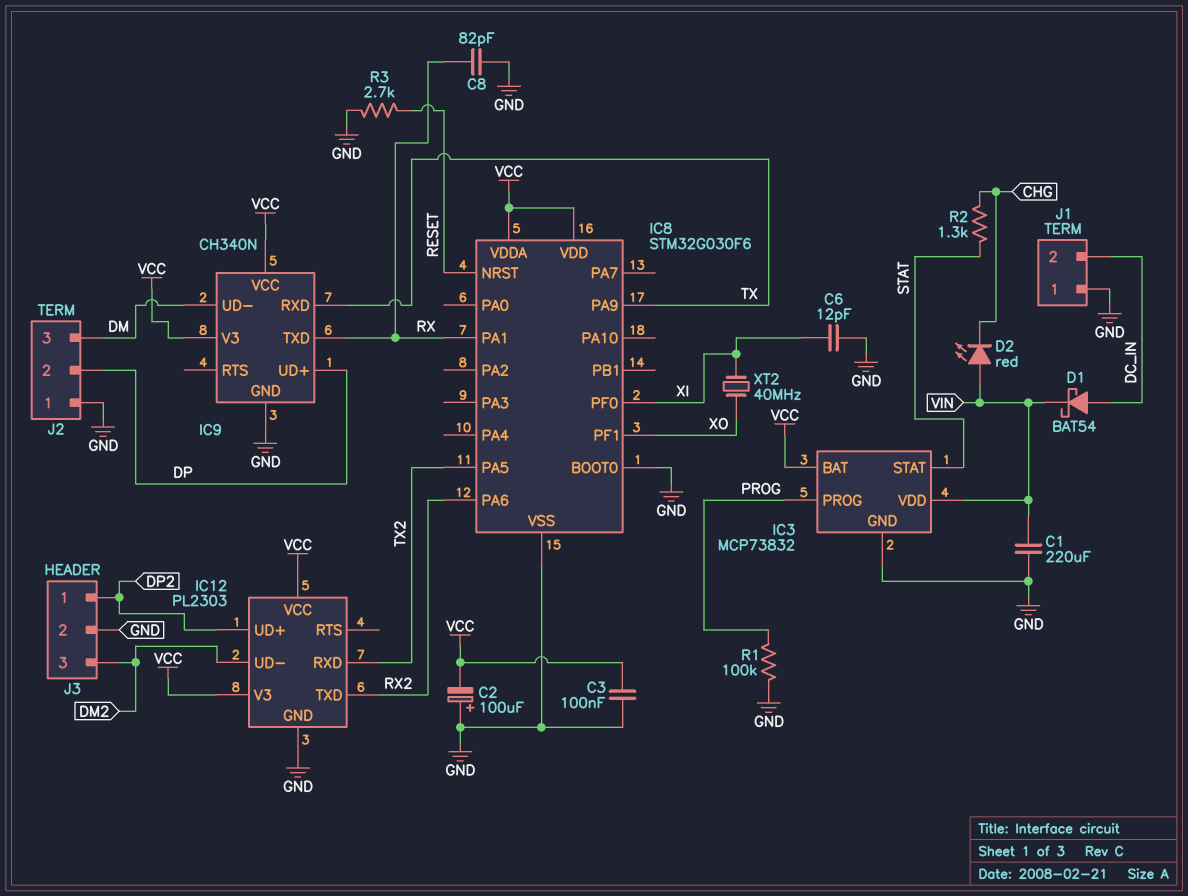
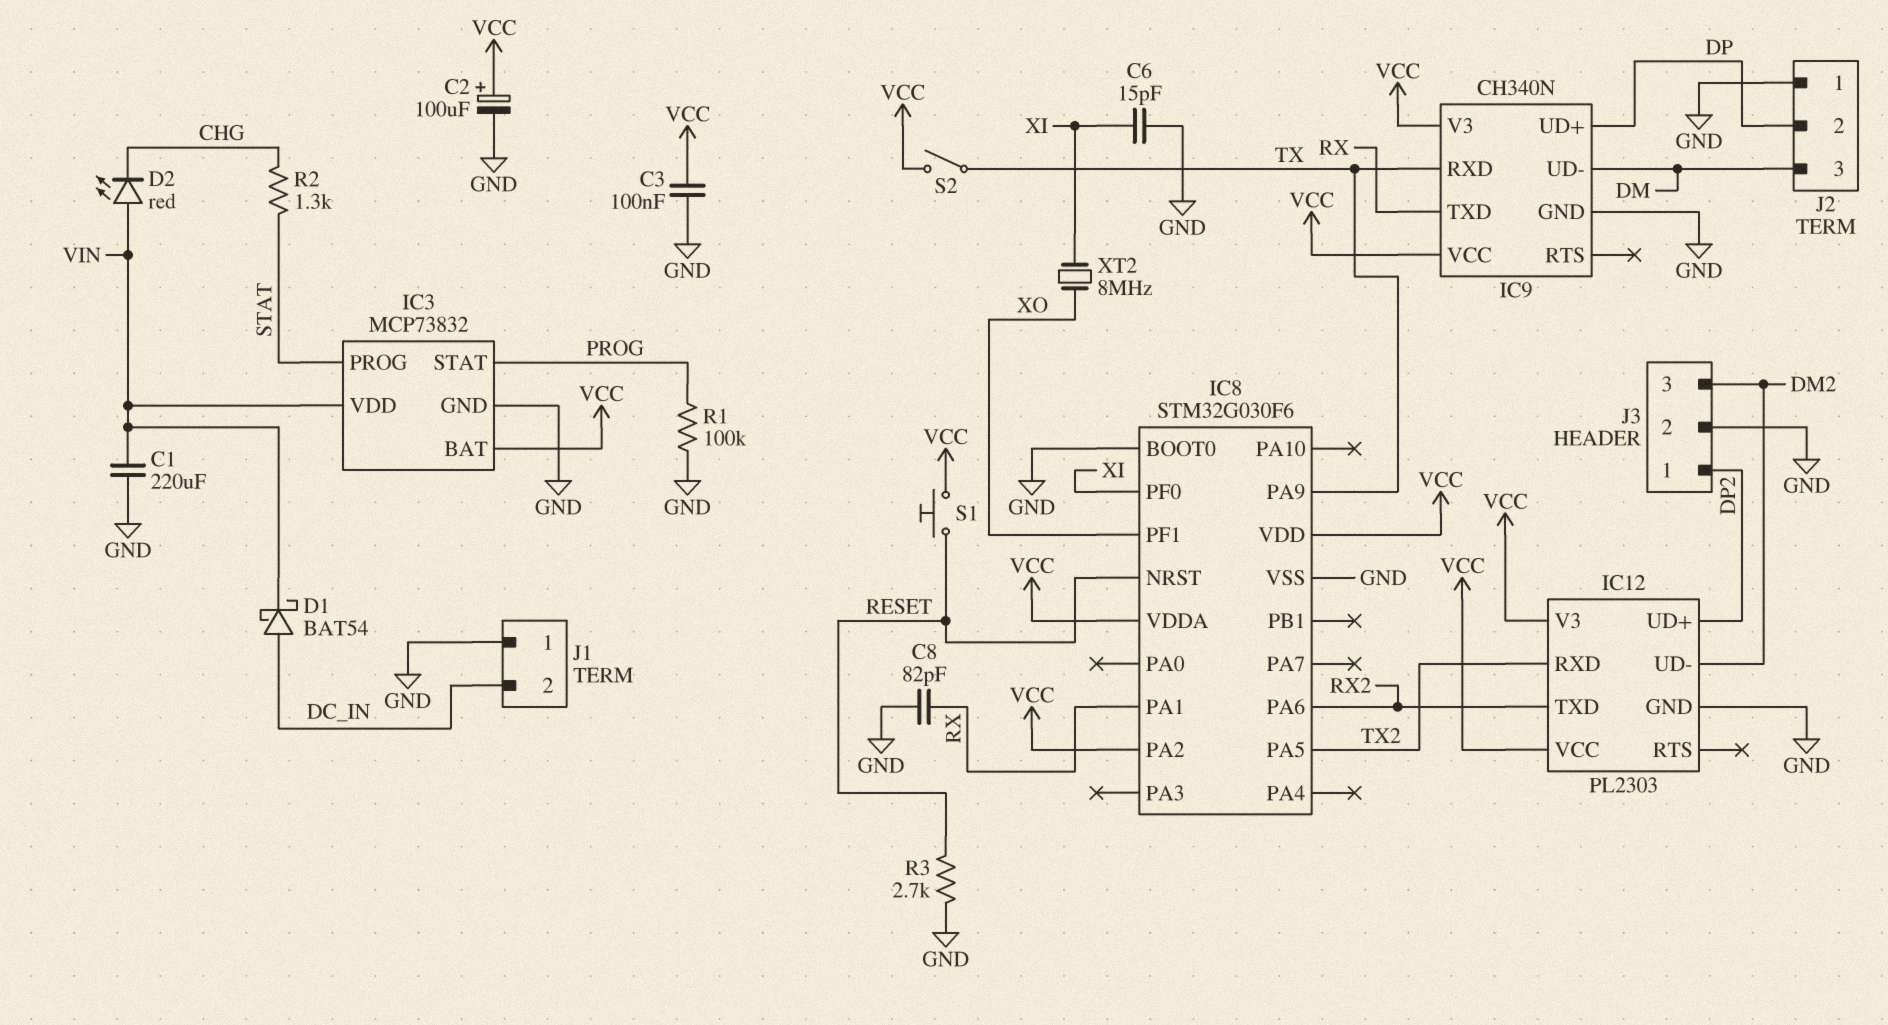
C2: 100uF (plus GND, minus VCC) -> 100uF (plus VCC, minus GND)
C6: 12pF (GND, XI) -> 15pF (GND, XI)
IC3 pin PROG: PROG -> STAT
IC3 pin STAT: STAT -> PROG
IC8 pin PA2: none -> VCC
S1: none -> button (RESET, VCC)
S2: none -> switch (TX, VCC)
XT2: 40MHz (XI, XO) -> 8MHz (XI, XO)

